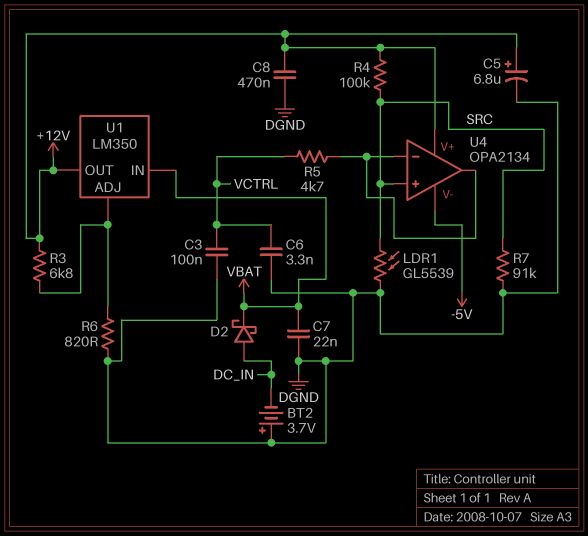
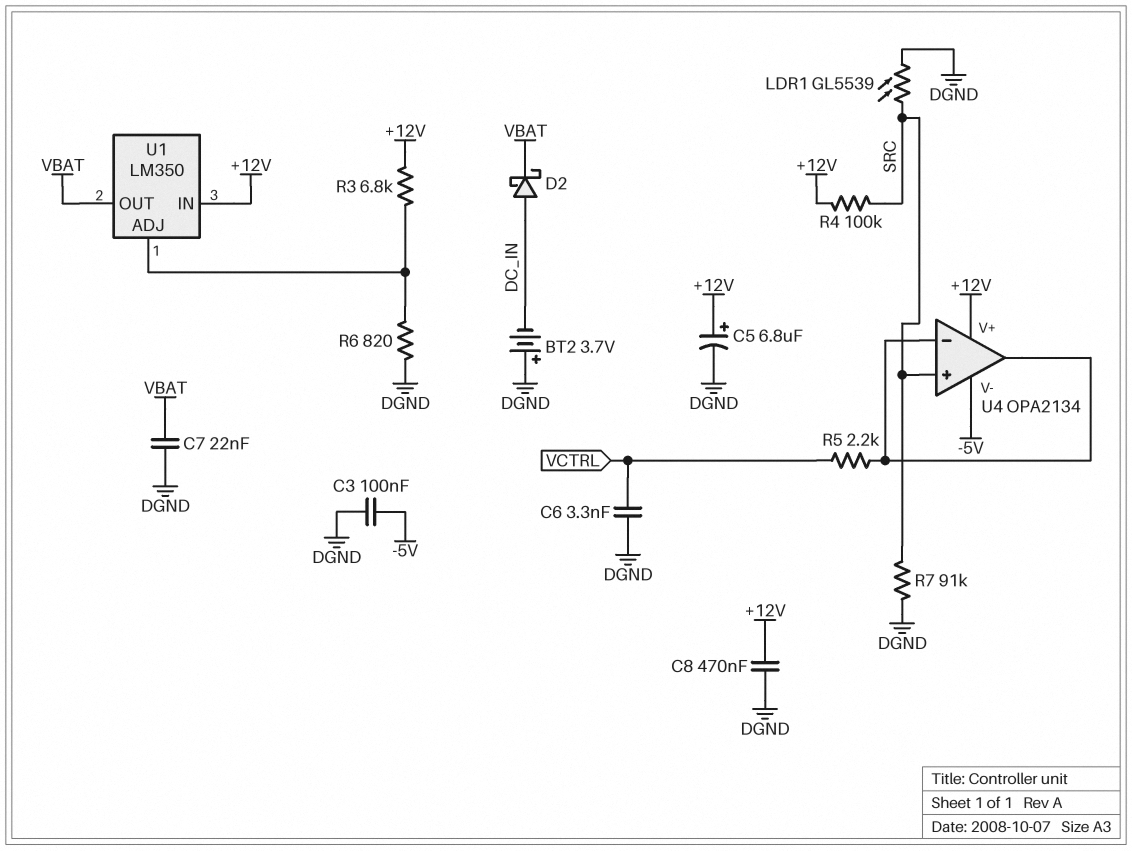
C3: 100nF (DGND, VCTRL) -> 100nF (-5V, DGND)
R5: 4.7k (U4/in-, VCTRL) -> 2.2k (U4/in-, VCTRL)
U1 pin IN: VBAT -> +12V
U1 pin OUT: +12V -> VBAT

